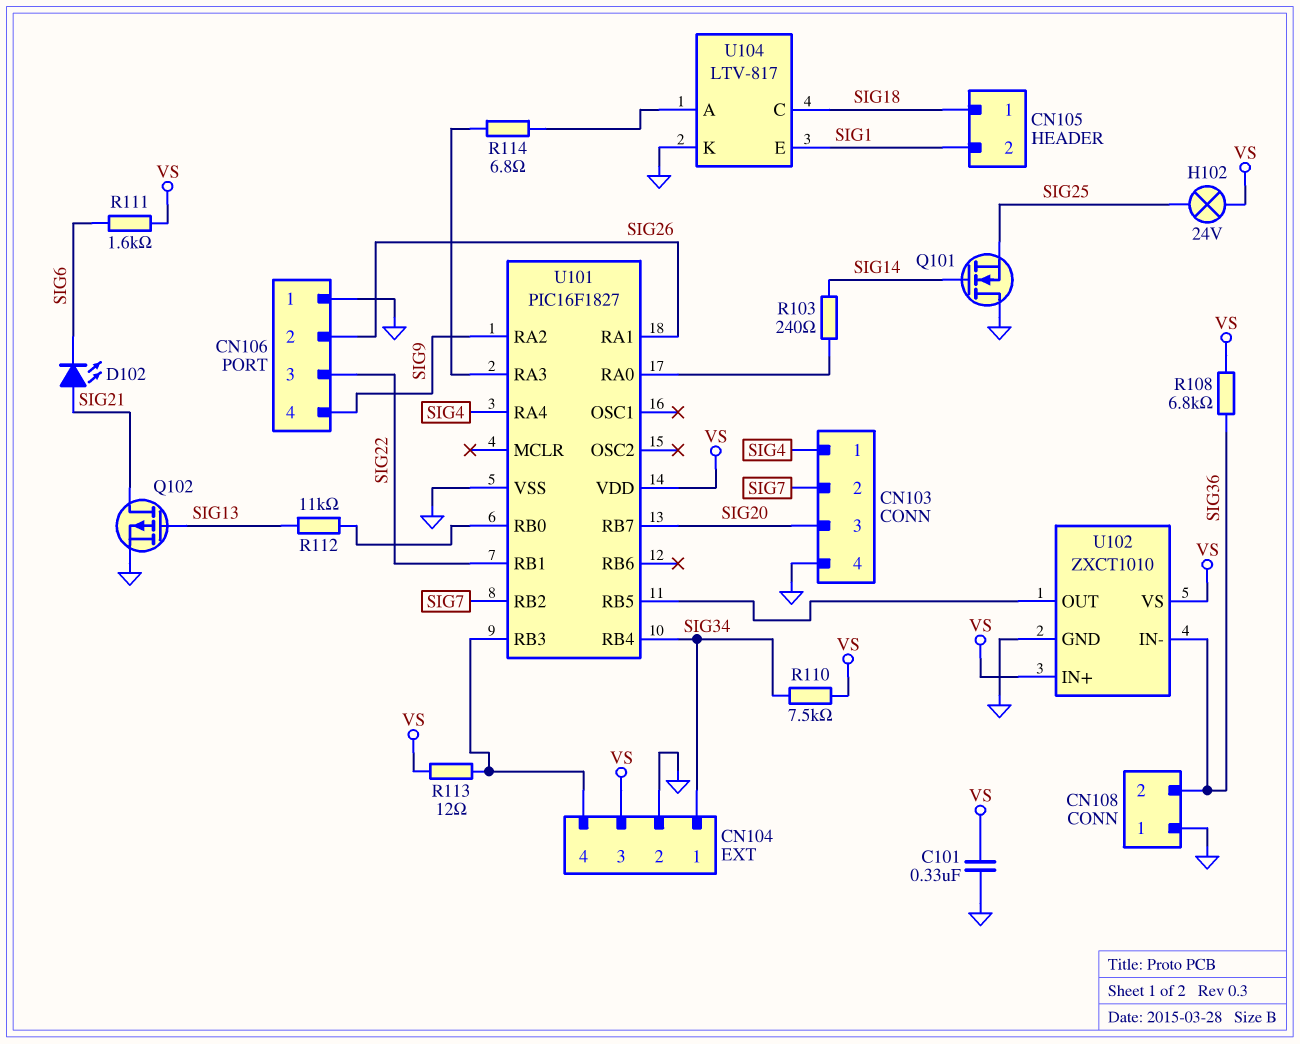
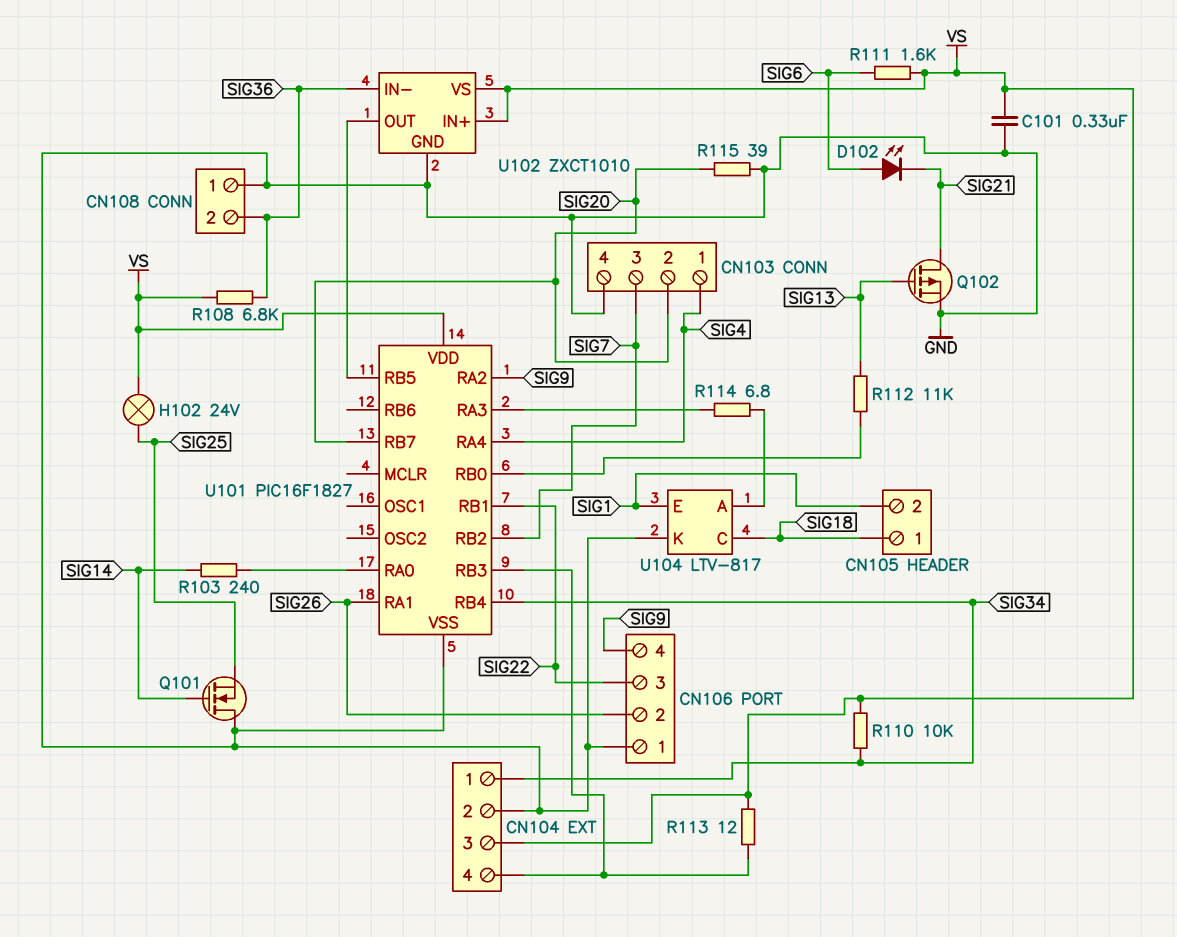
CN103 pin 2: SIG7 -> SIG20
CN103 pin 3: SIG20 -> SIG7
D102: LED (A SIG21, K SIG6) -> LED (A SIG6, K SIG21)
R110: 7.5k (SIG34, VS) -> 10k (SIG34, VS)
R115: none -> 39 (GND, SIG20)

